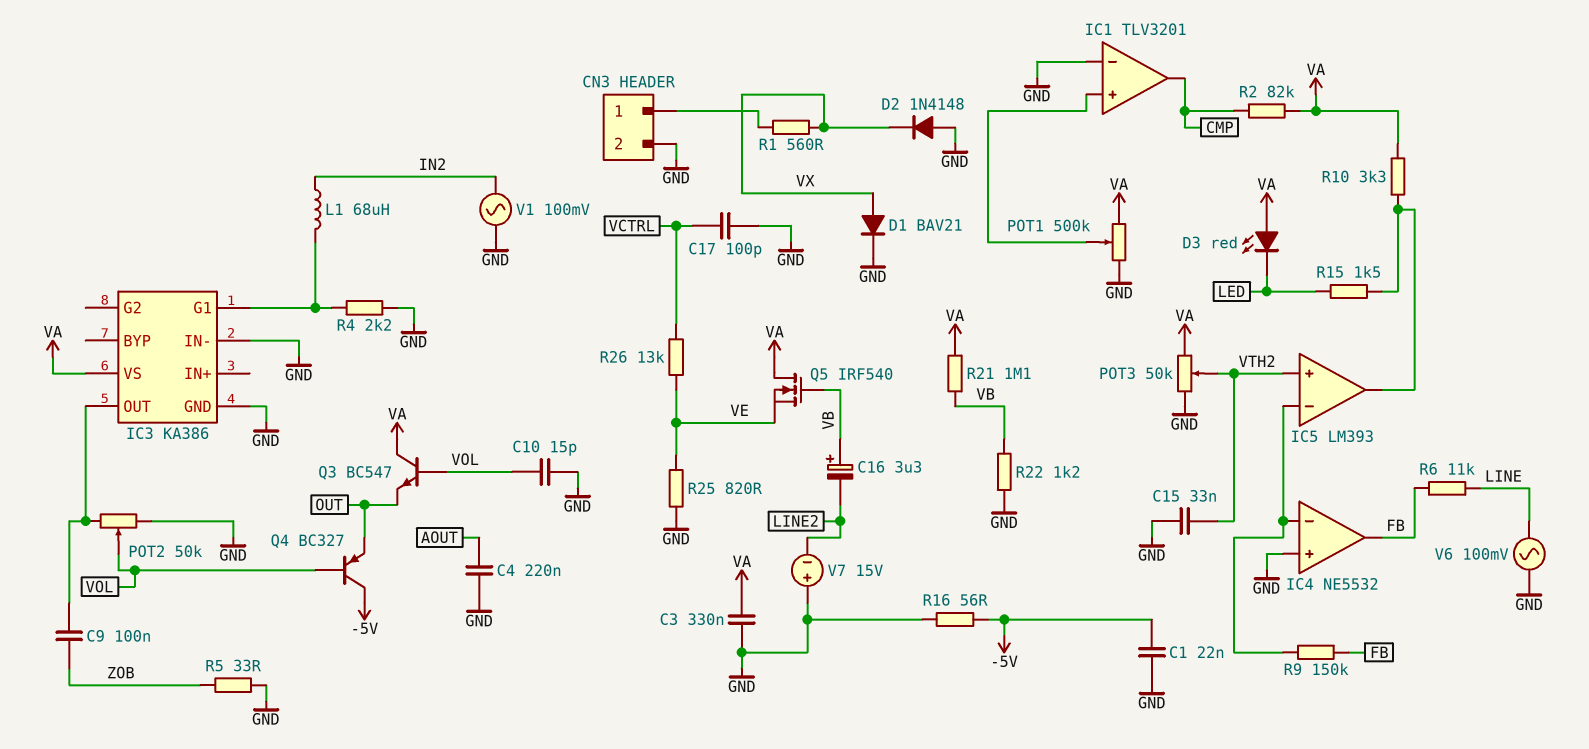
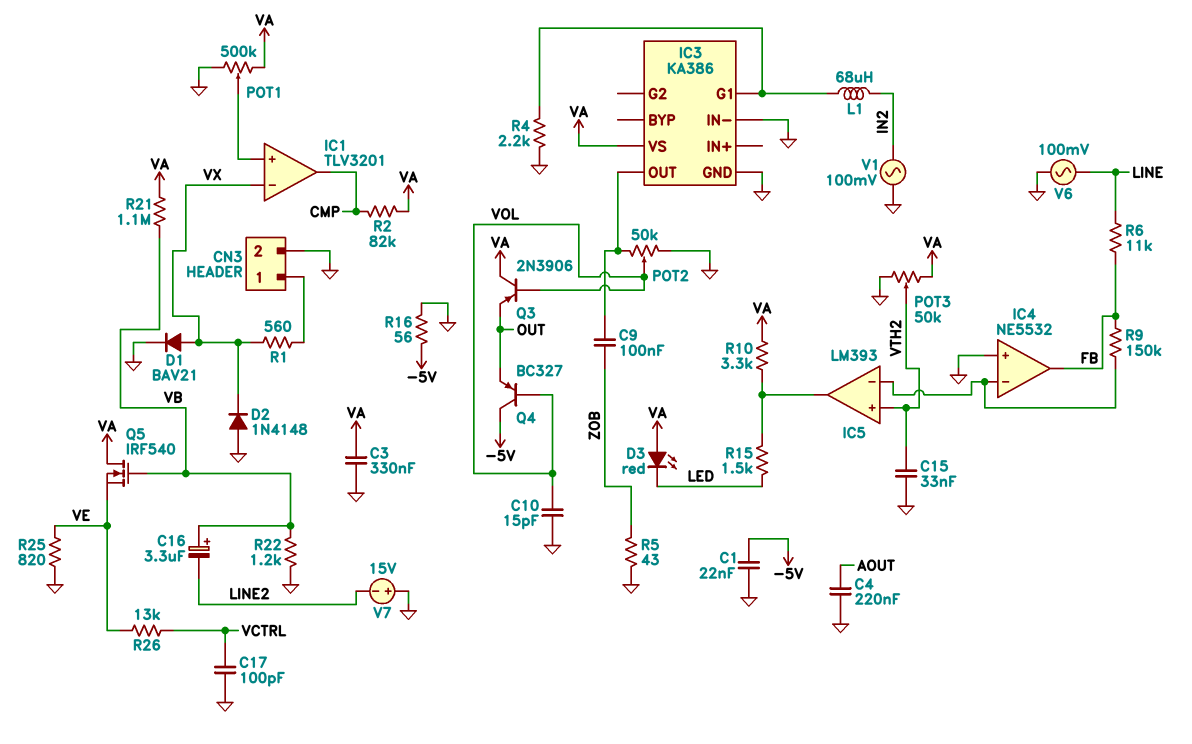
IC1 pin in-: GND -> VX
Q3: NPN BC547 (B VOL, C VA, E OUT) -> PNP 2N3906 (B VOL, C VA, E OUT)
R5: 33 (GND, ZOB) -> 43 (GND, ZOB)

